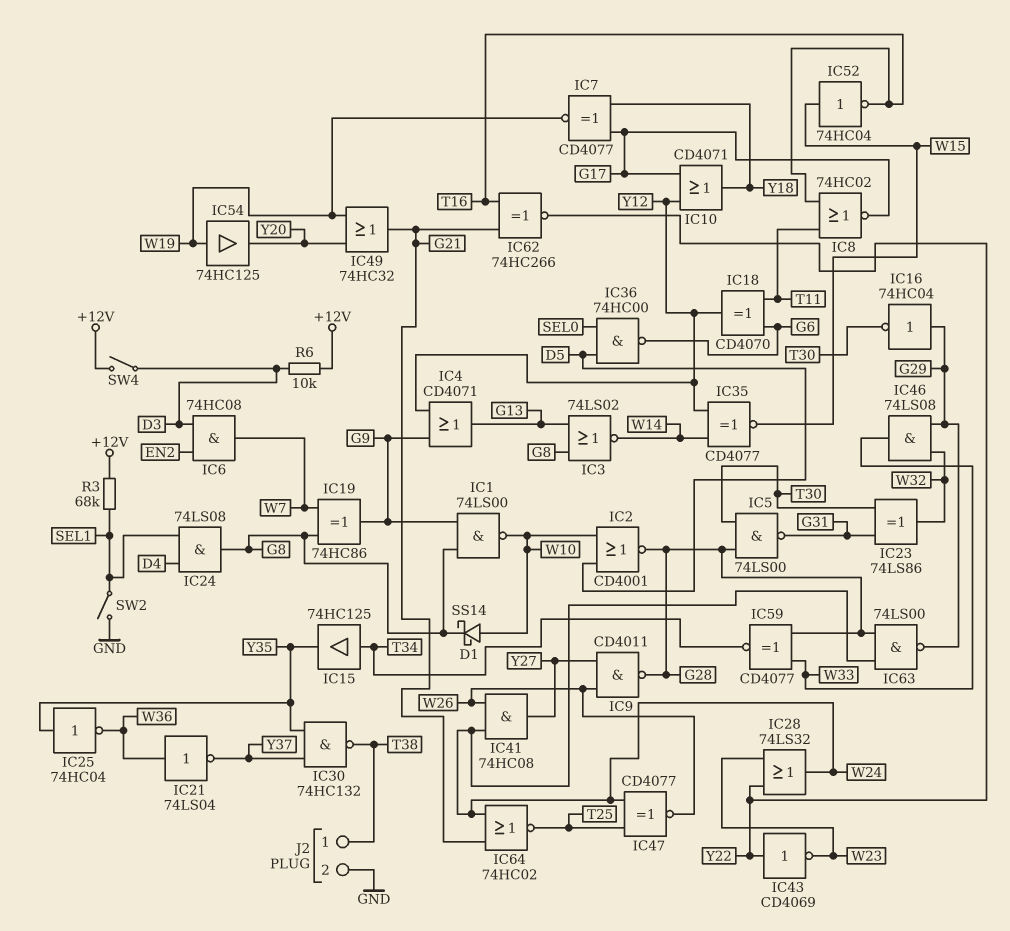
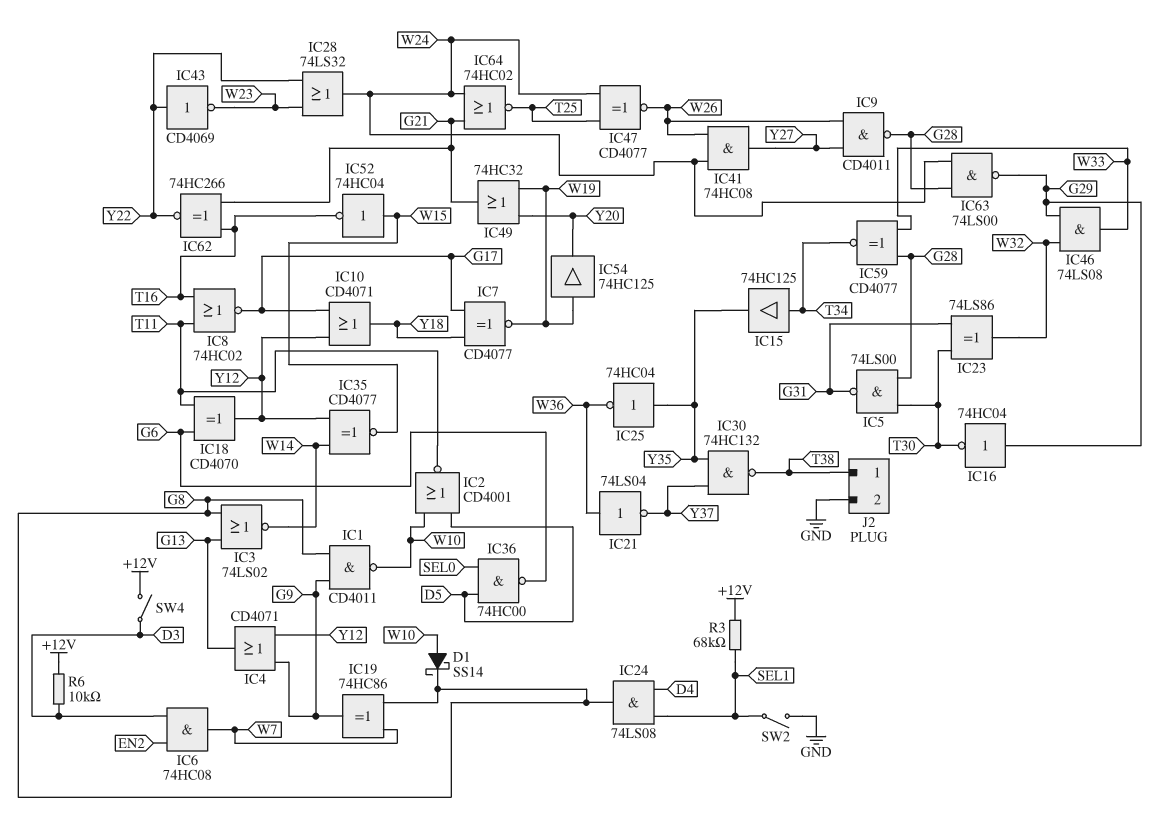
IC1: NAND 74LS00 (in G8, in G9, out W10) -> NAND CD4011 (in G8, in G9, out W10)
IC2: NOR CD4001 (in D5, in W10, out G28) -> NOR CD4001 (in D5, in W10, out T11)

